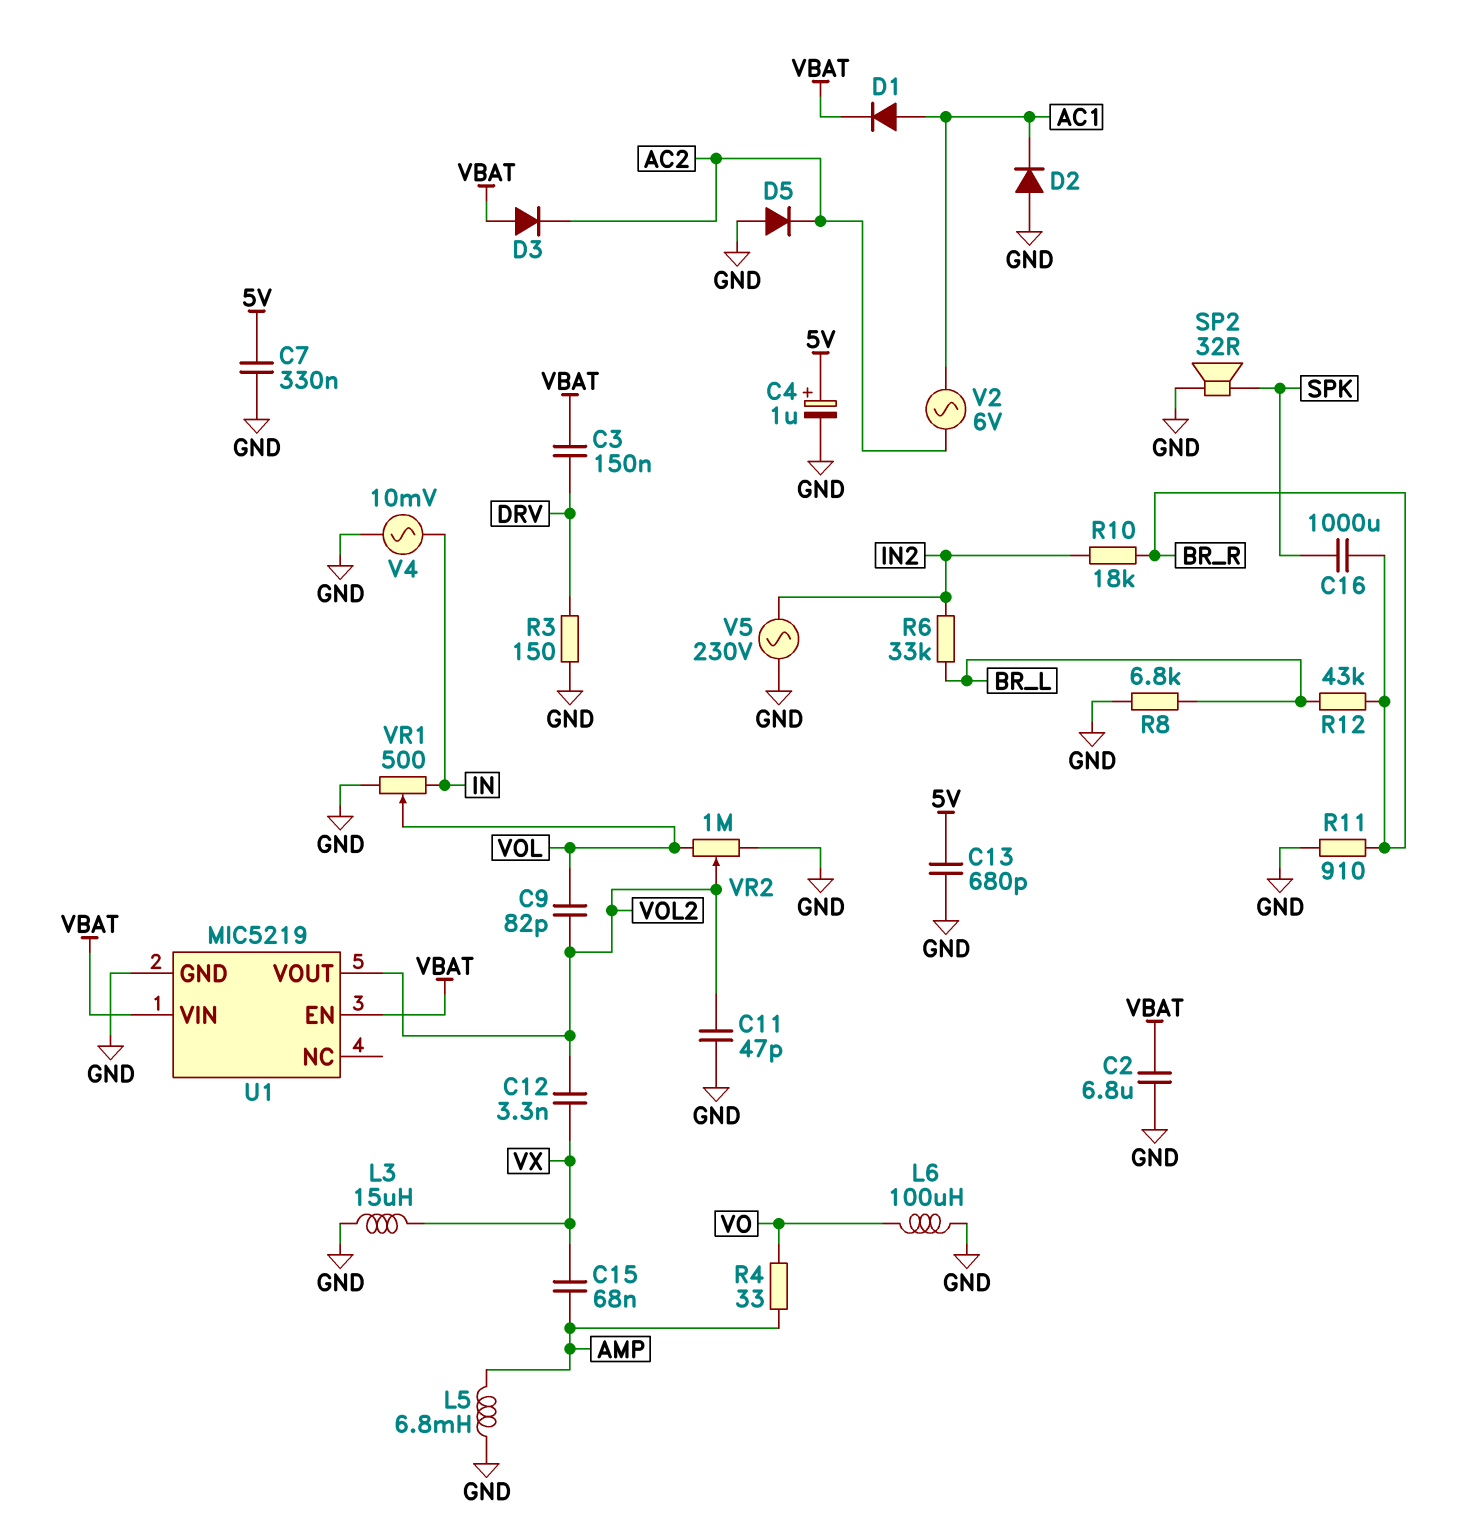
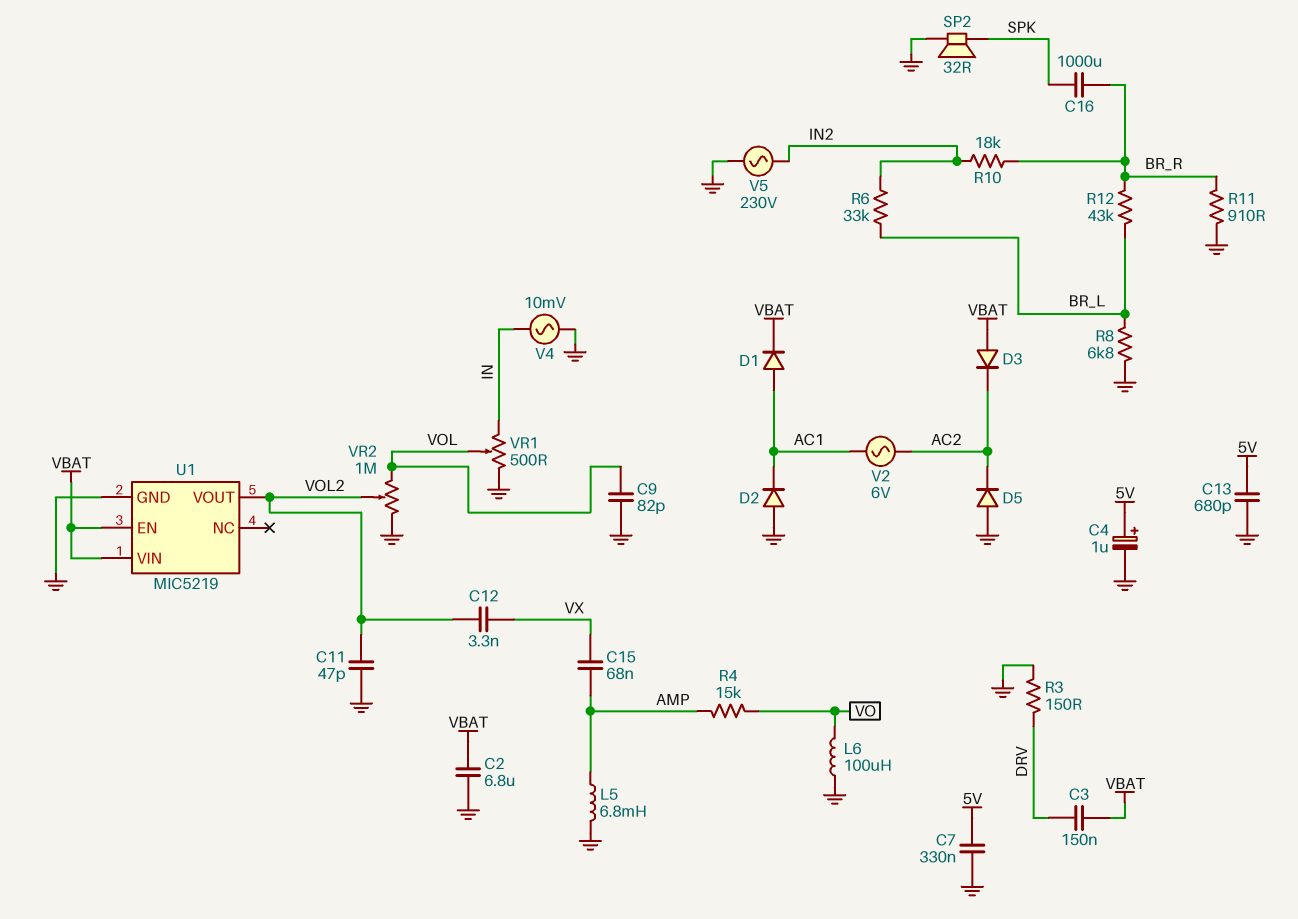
C9: 82pF (VOL, VOL2) -> 82pF (GND, VOL)
L3: 15uH (GND, VX) -> none
R4: 33 (AMP, VO) -> 15k (AMP, VO)

